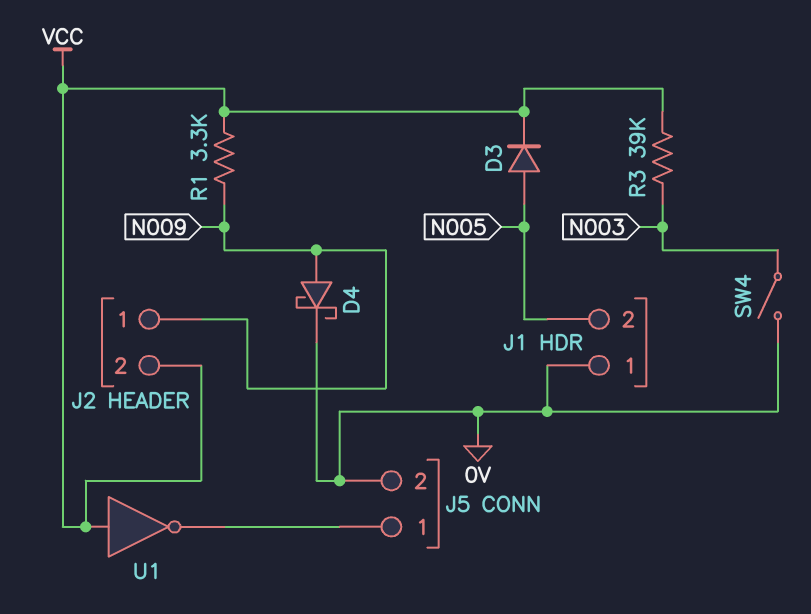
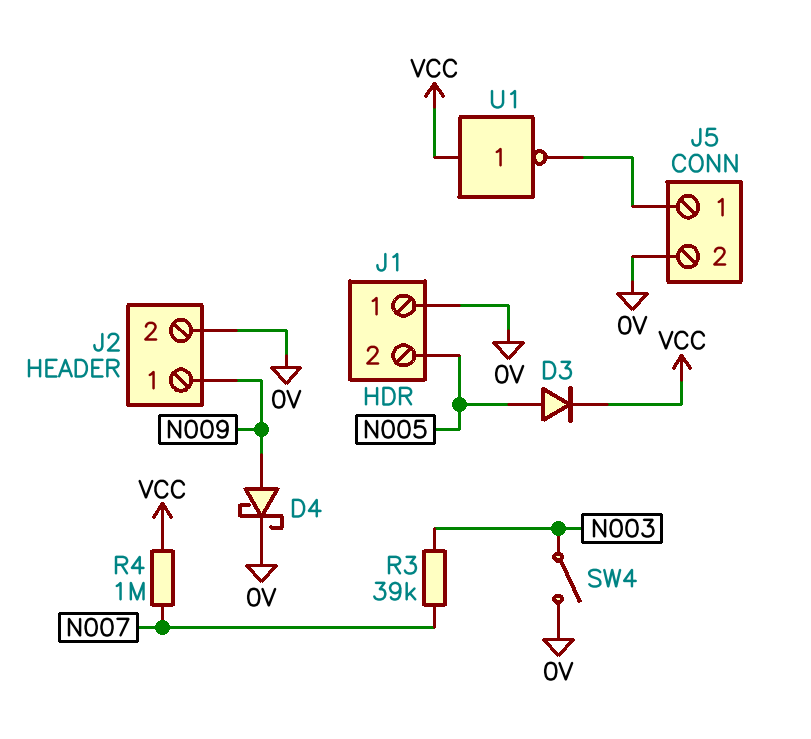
J2 pin 2: VCC -> 0V
R1: 3.3k (N009, VCC) -> none
R3: 39k (N003, VCC) -> 39k (N003, N007)
R4: none -> 1M (N007, VCC)

